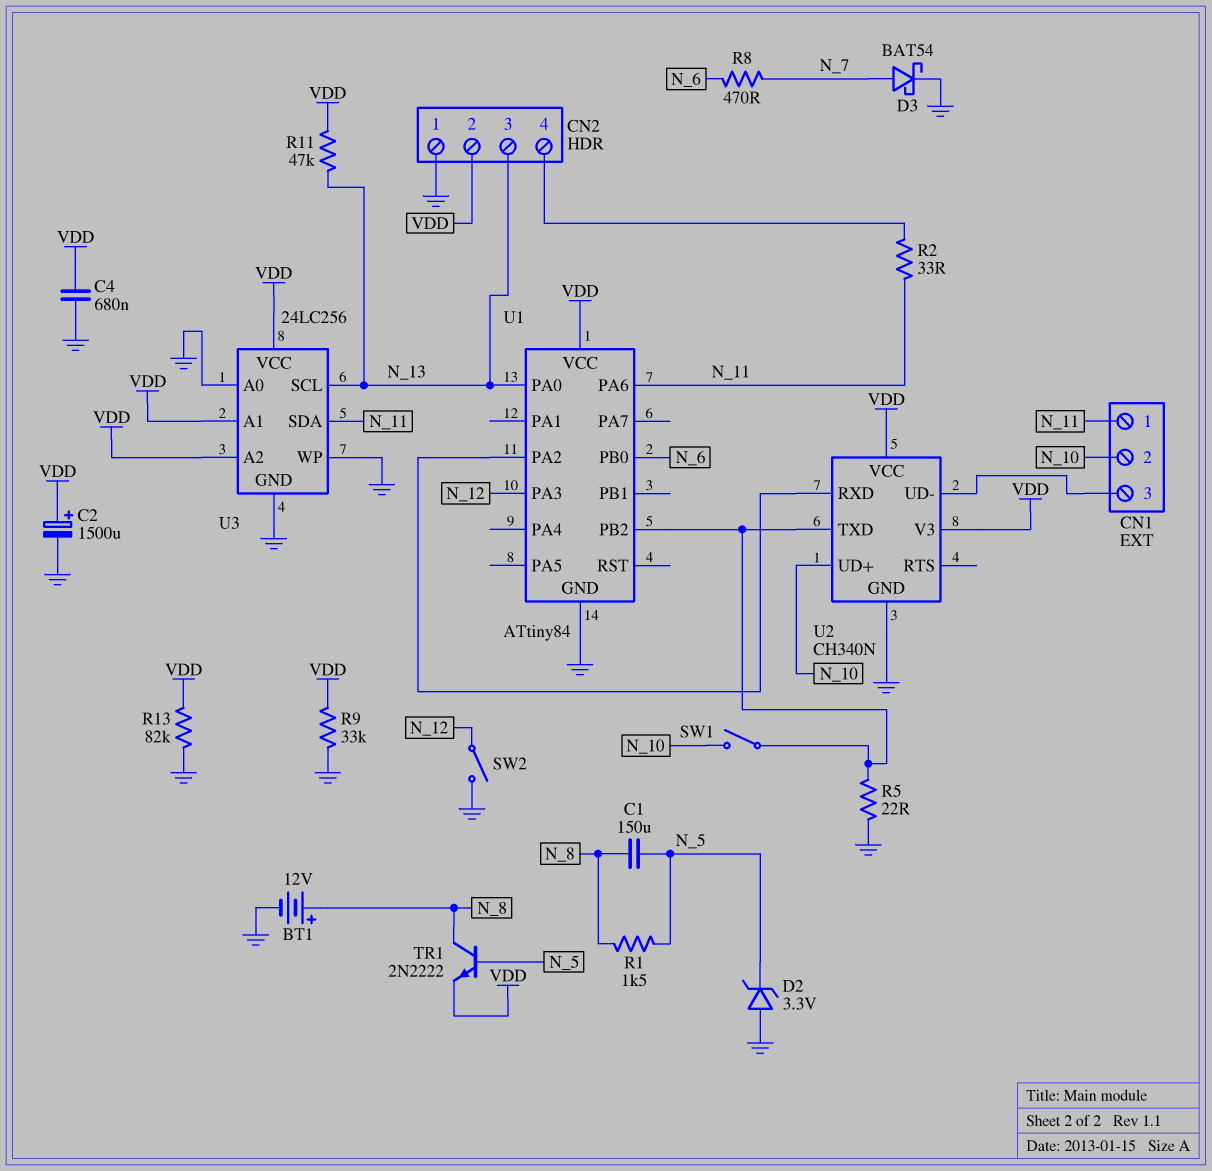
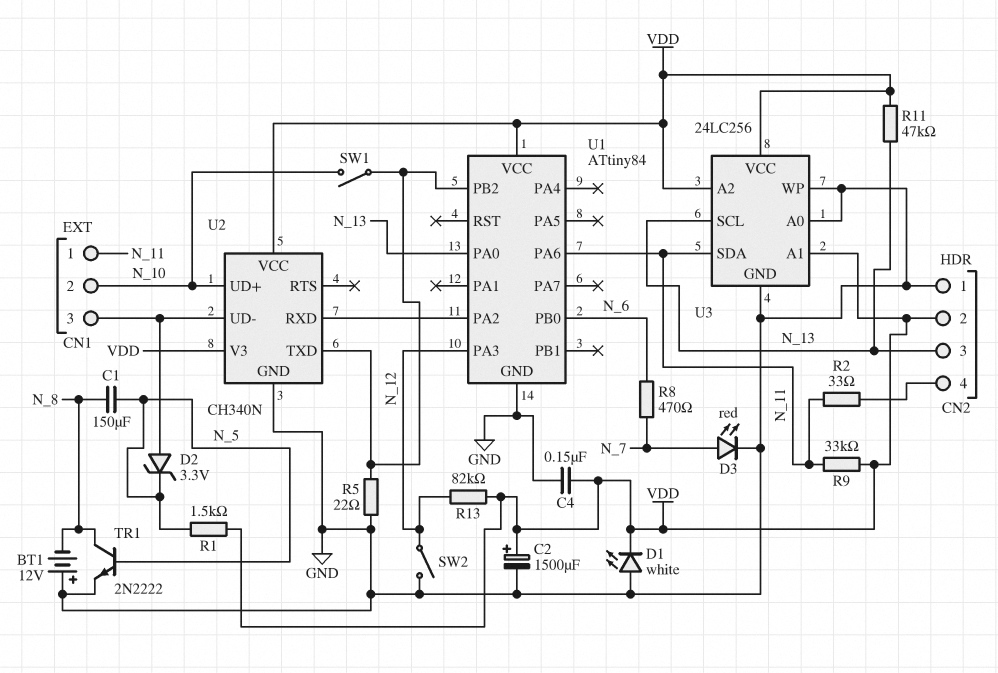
BT1: 12V (plus N_8, minus GND) -> 12V (plus GND, minus N_8)
C4: 680nF (GND, VDD) -> 150nF (GND, VDD)
D1: none -> LED white (A GND, K VDD)
D2: zener 3.3V (A GND, K N_5) -> zener 3.3V (A CN1/3, K N_5)
D3: schottky BAT54 (A N_7, K GND) -> LED red (A N_7, K GND)
R1: 1.5k (N_5, N_8) -> 1.5k (N_5, VDD)
R9: 33k (GND, VDD) -> 33k (N_11, VDD)
R13: 82k (GND, VDD) -> 82k (N_12, VDD)
TR1: NPN 2N2222 (B N_5, C N_8, E VDD) -> NPN 2N2222 (B N_5, C N_8, E GND)

